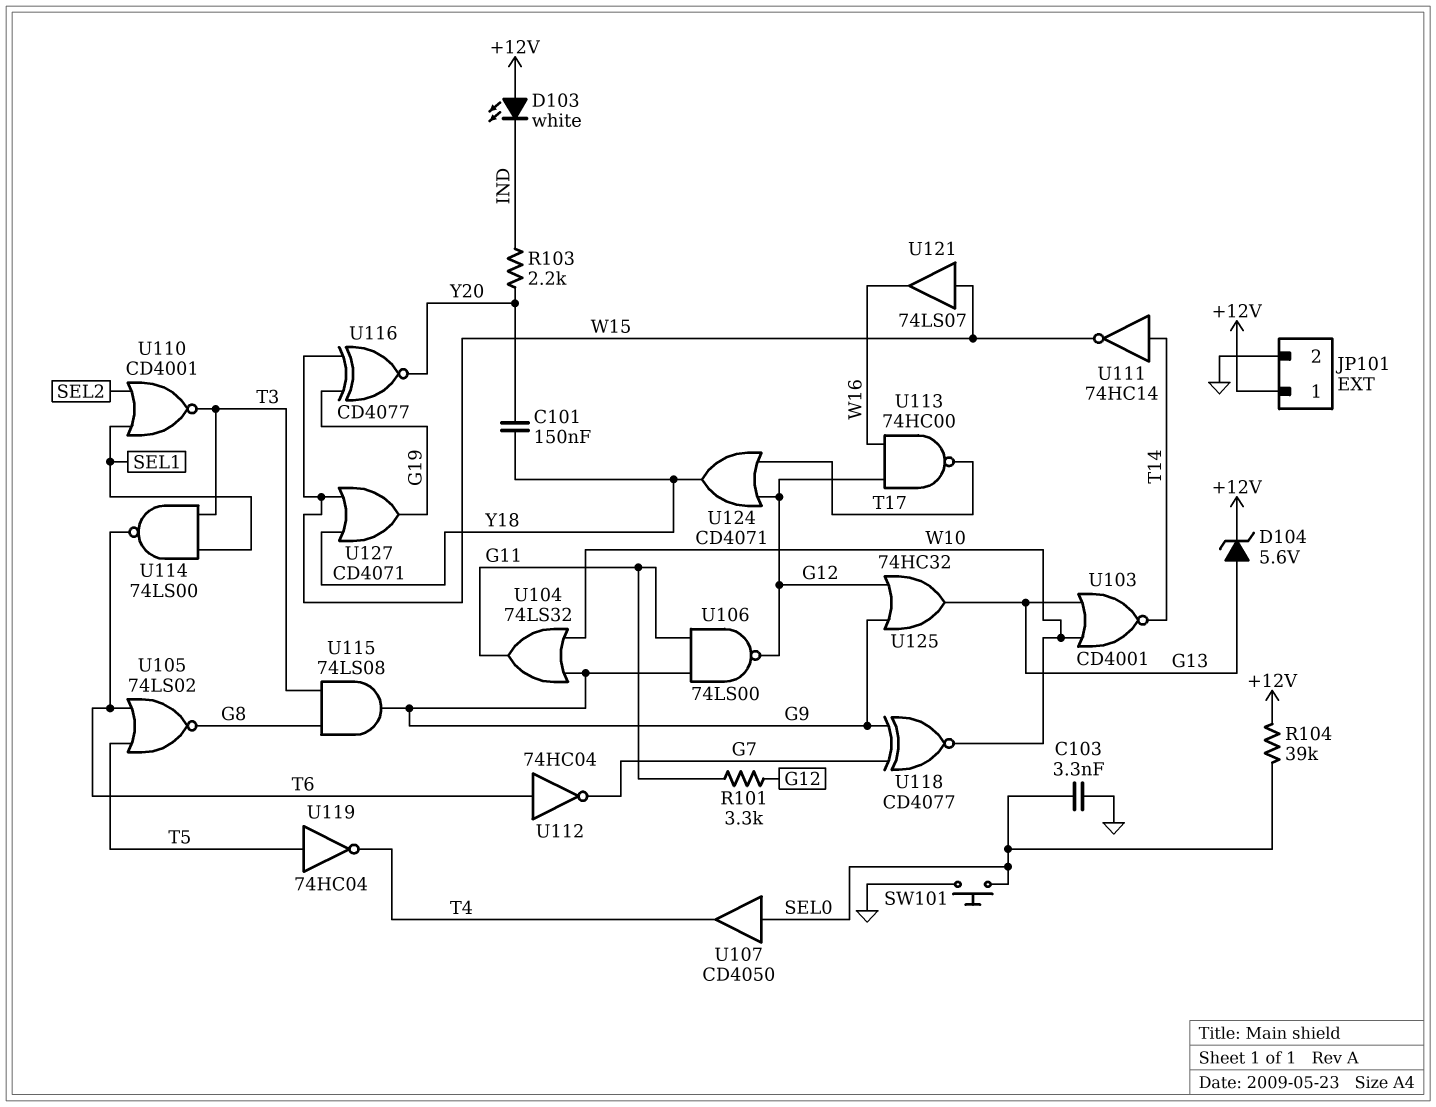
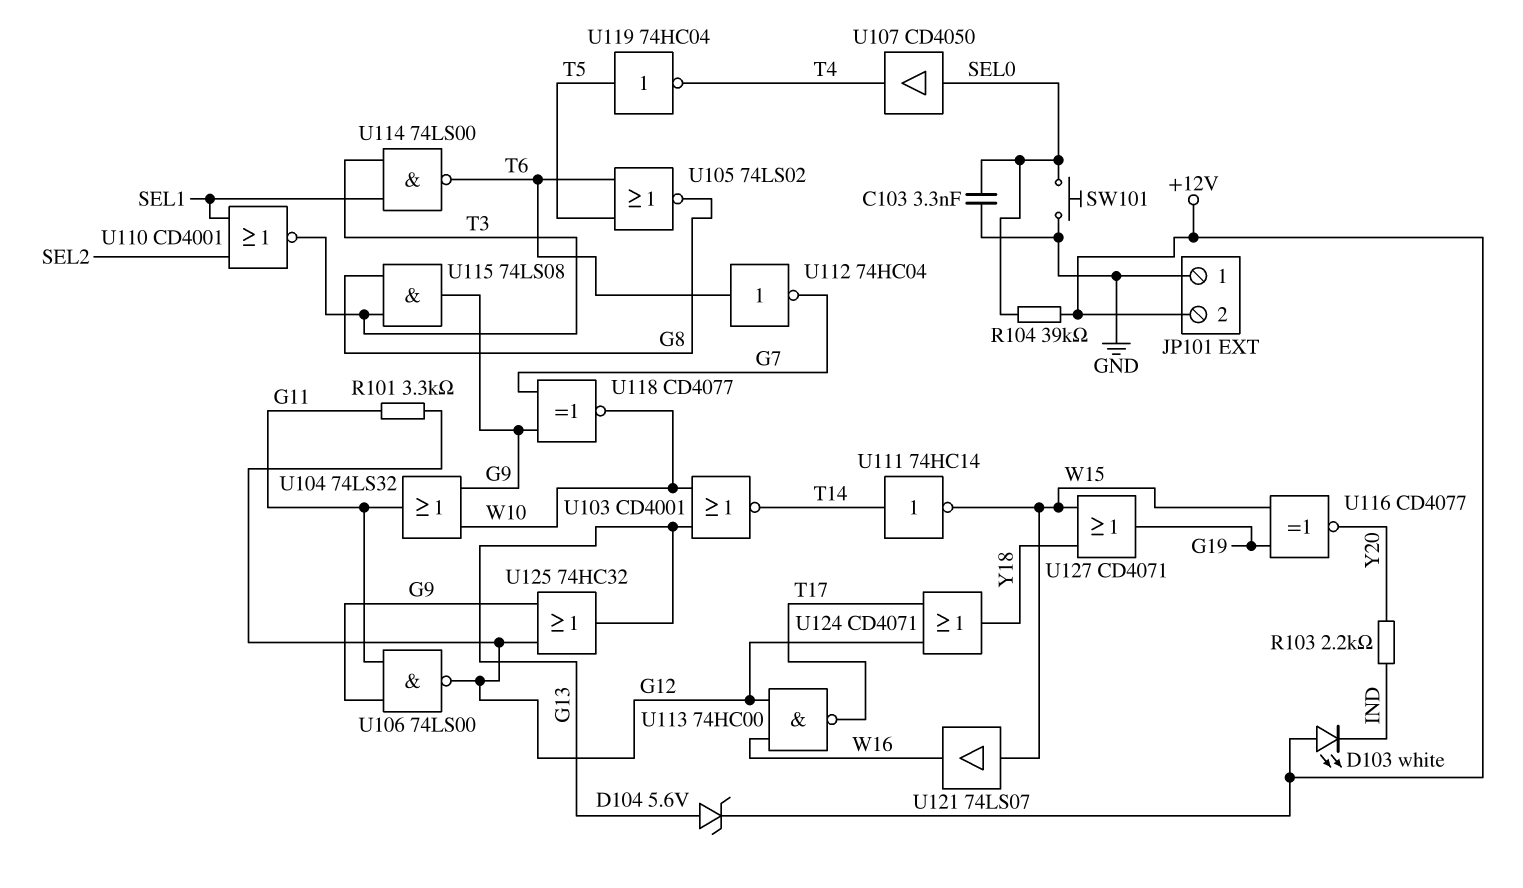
C101: 150nF (Y18, Y20) -> none
JP101 pin 1: +12V -> GND
JP101 pin 2: GND -> +12V

